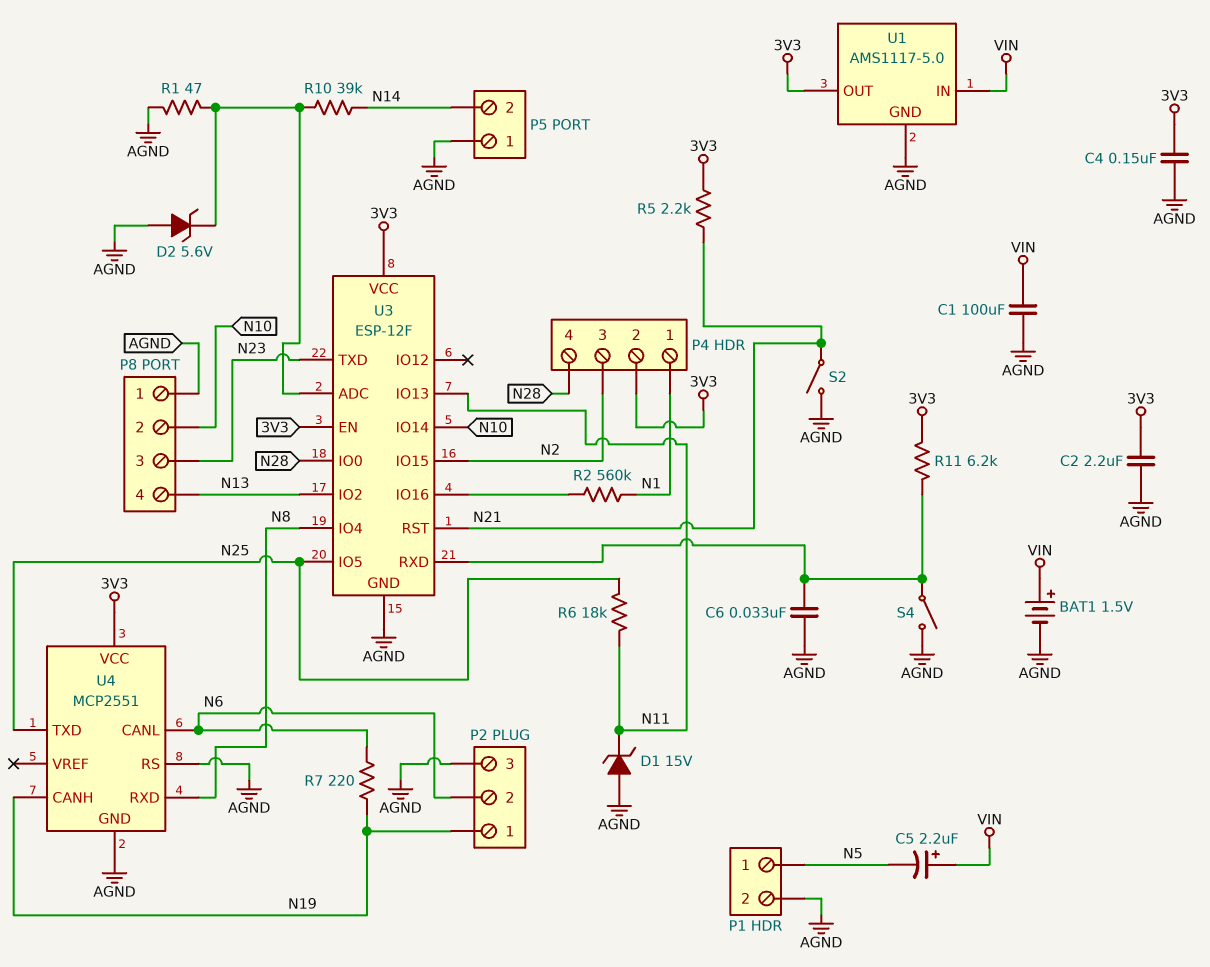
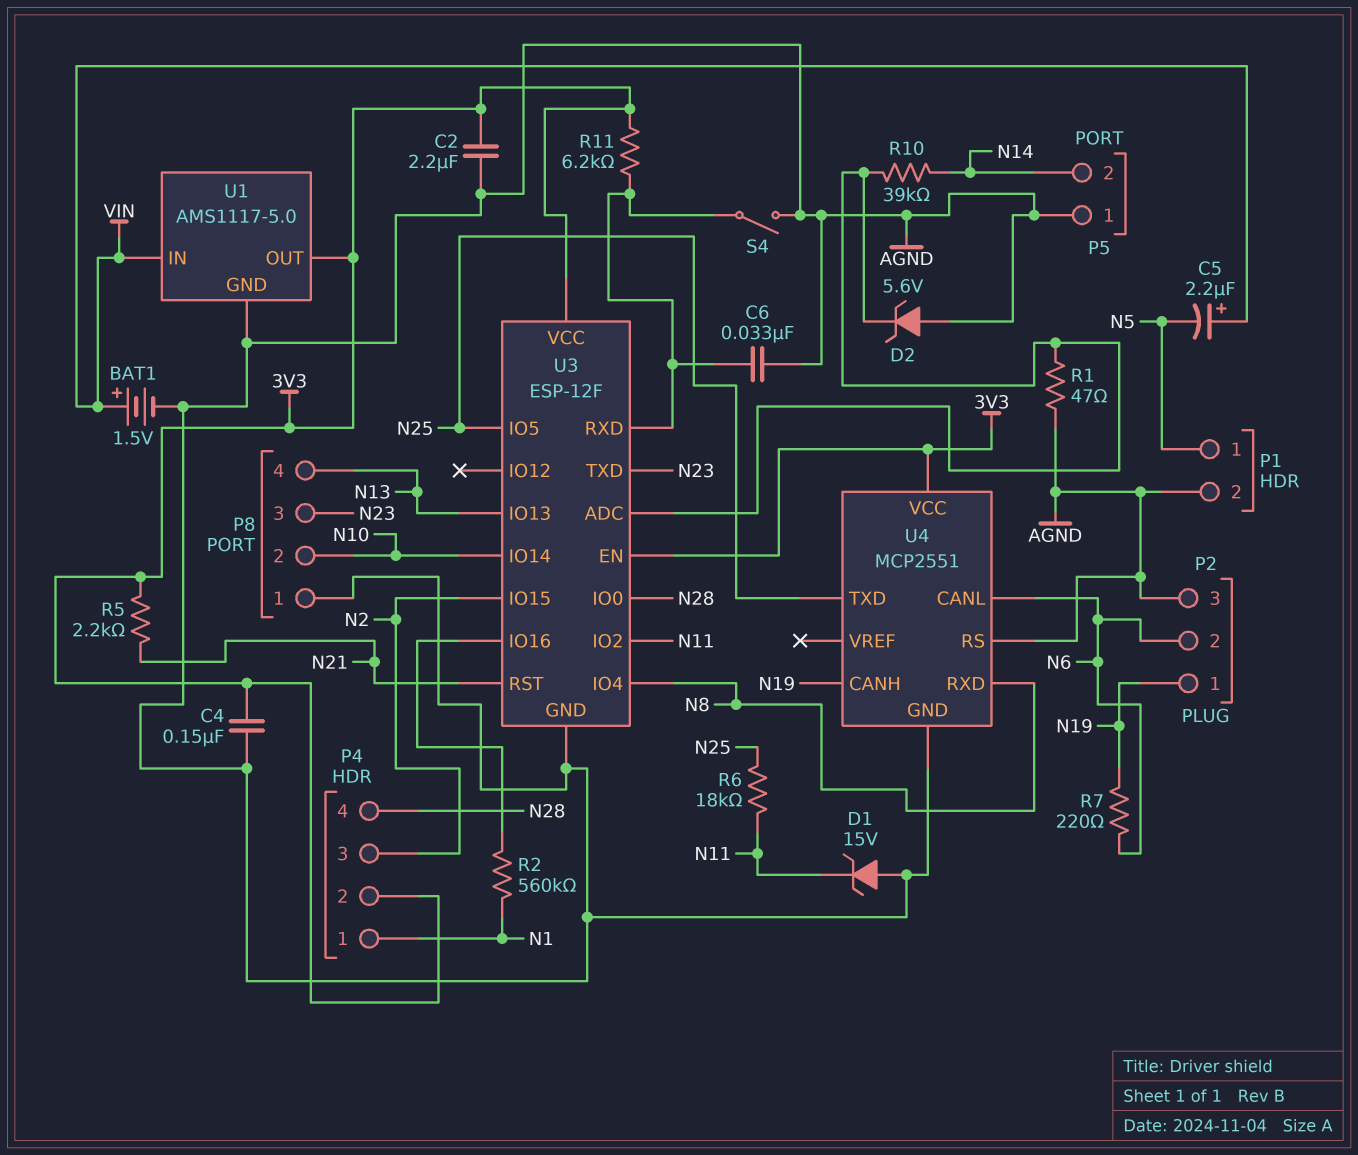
C1: 100uF (AGND, VIN) -> none
S2: switch (AGND, N21) -> none
U3 pin IO2: N13 -> N11
U3 pin IO13: N11 -> N13

